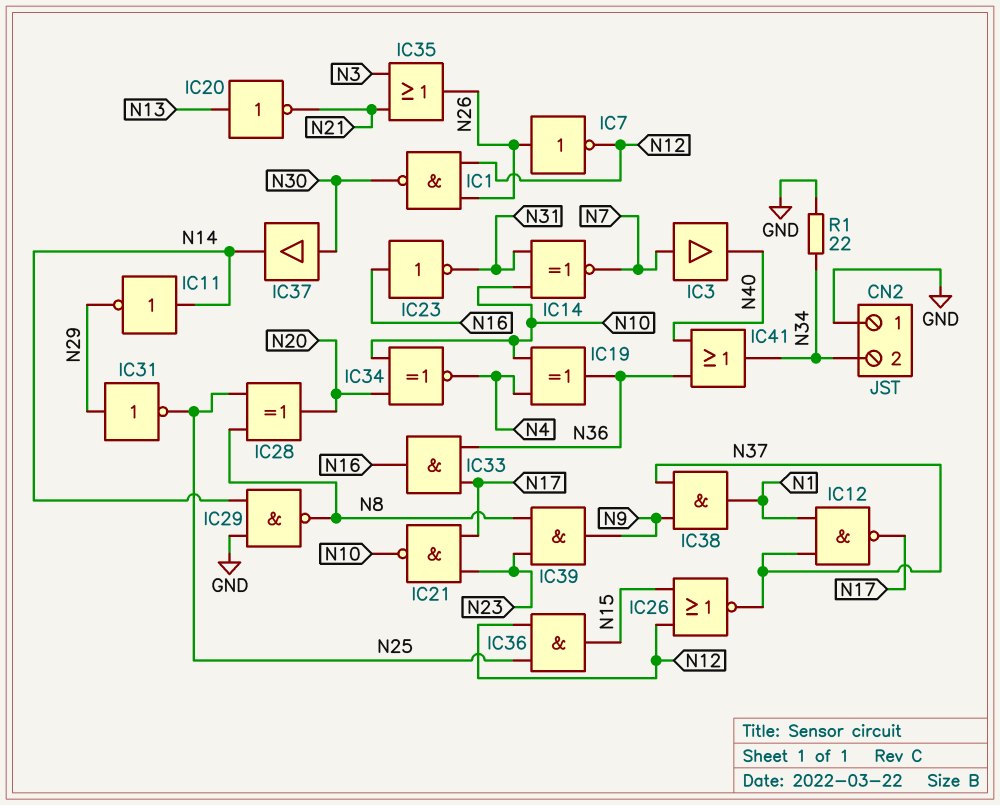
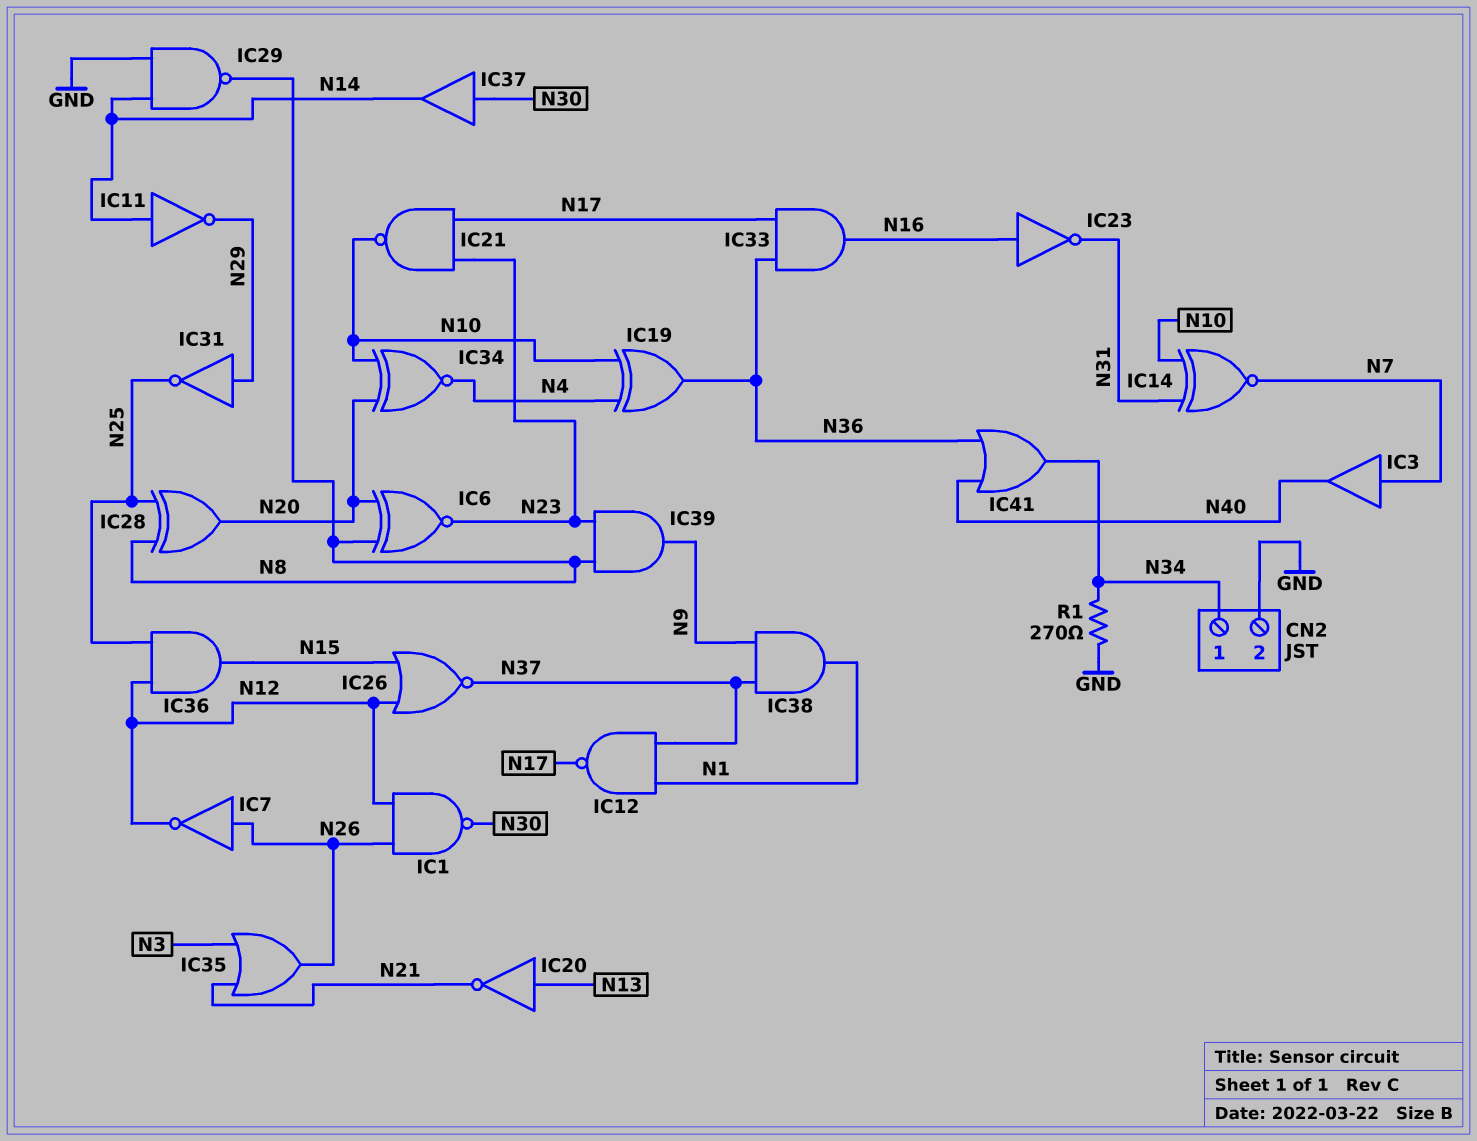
CN2 pin 1: GND -> N34
CN2 pin 2: N34 -> GND
IC6: none -> XNOR (in N8, in N20, out N23)
R1: 22 (GND, N34) -> 270 (GND, N34)

